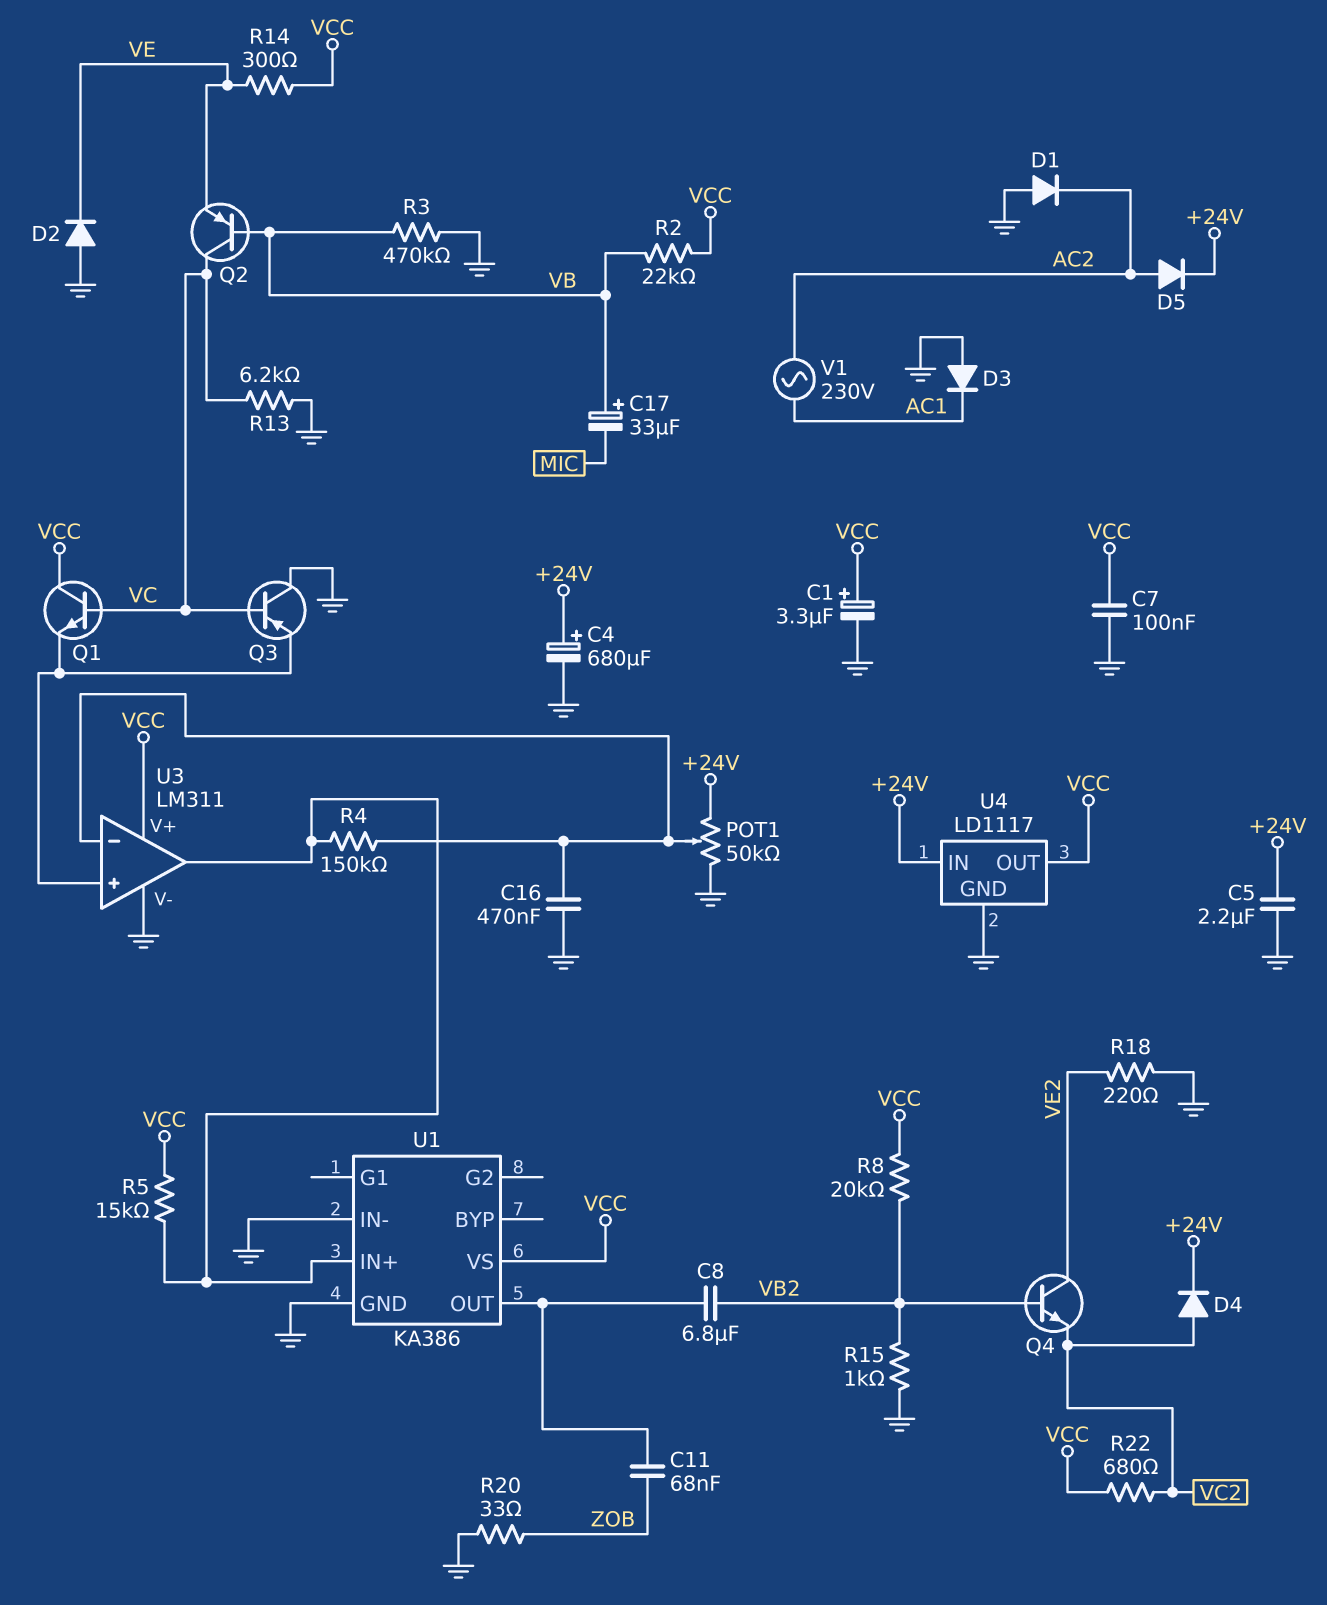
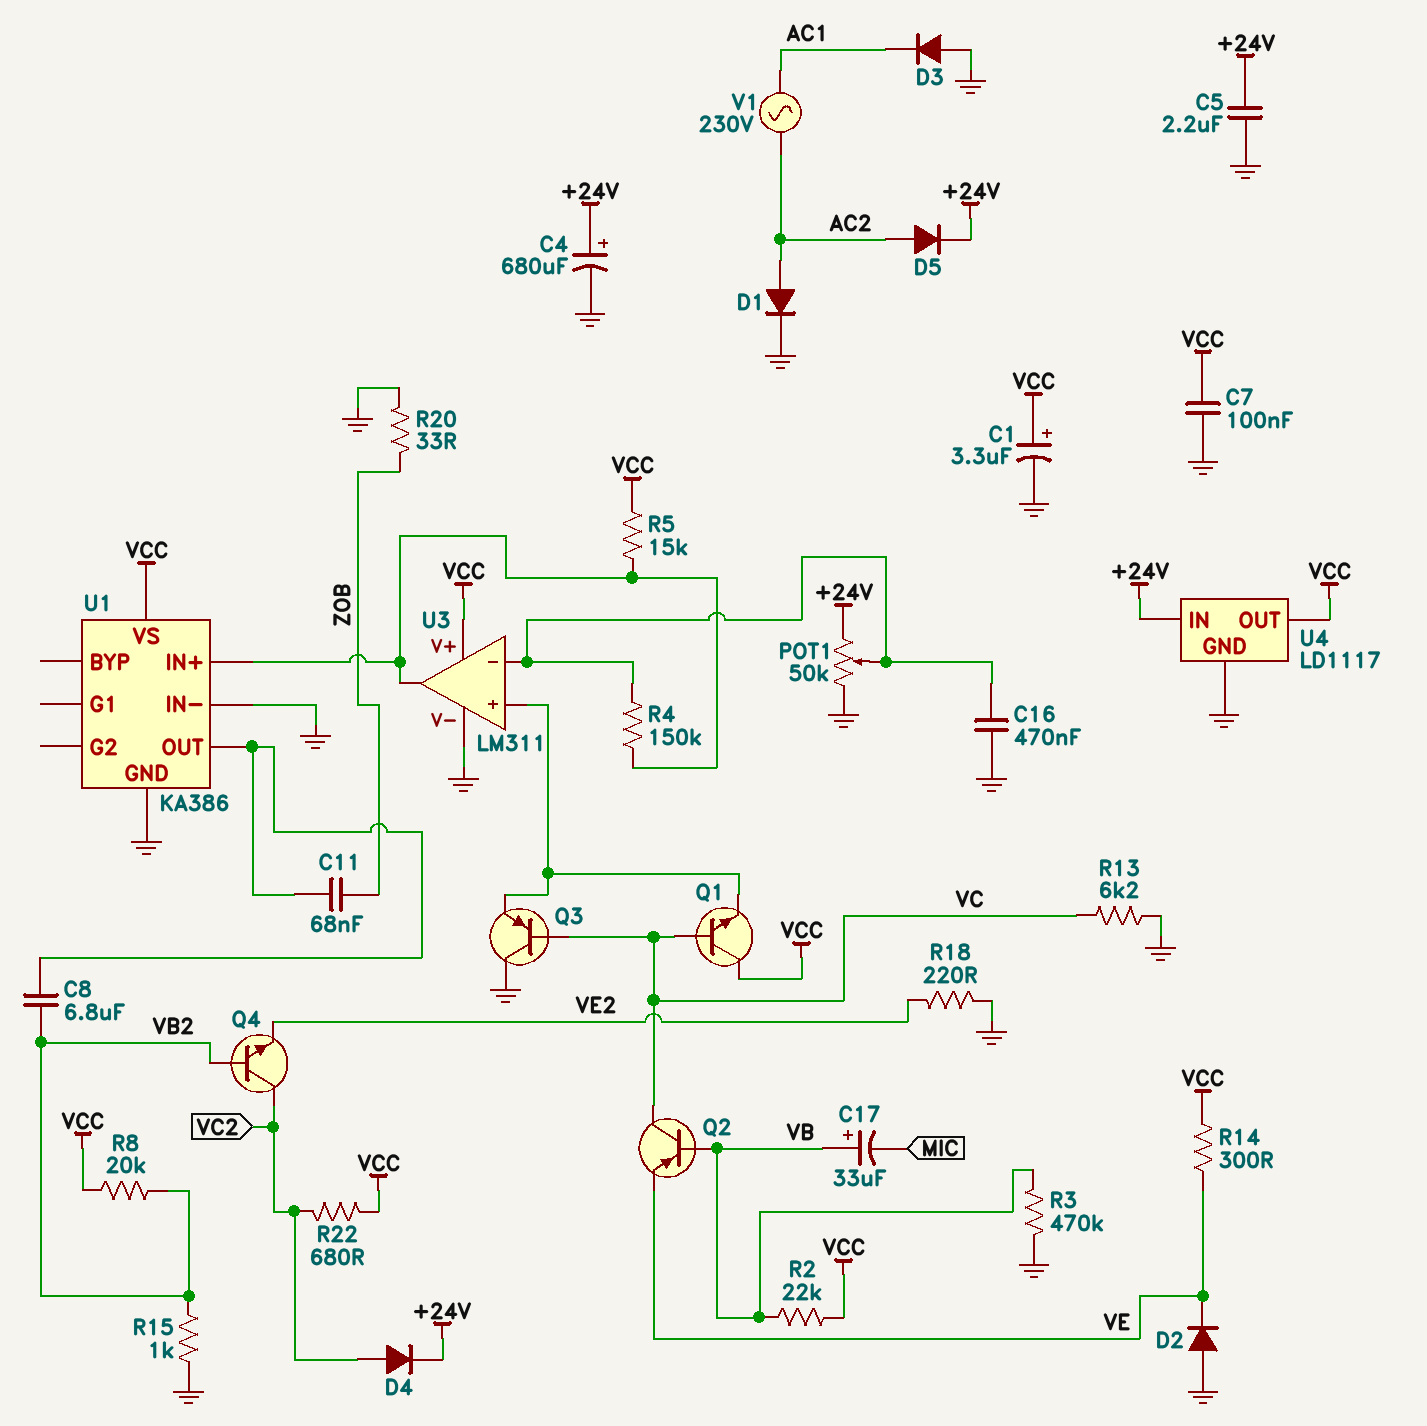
D1: diode (A GND, K AC2) -> diode (A AC2, K GND)
Q4: NPN (B VB2, C VE2, E VC2) -> NPN (B VB2, C VC2, E VE2)

